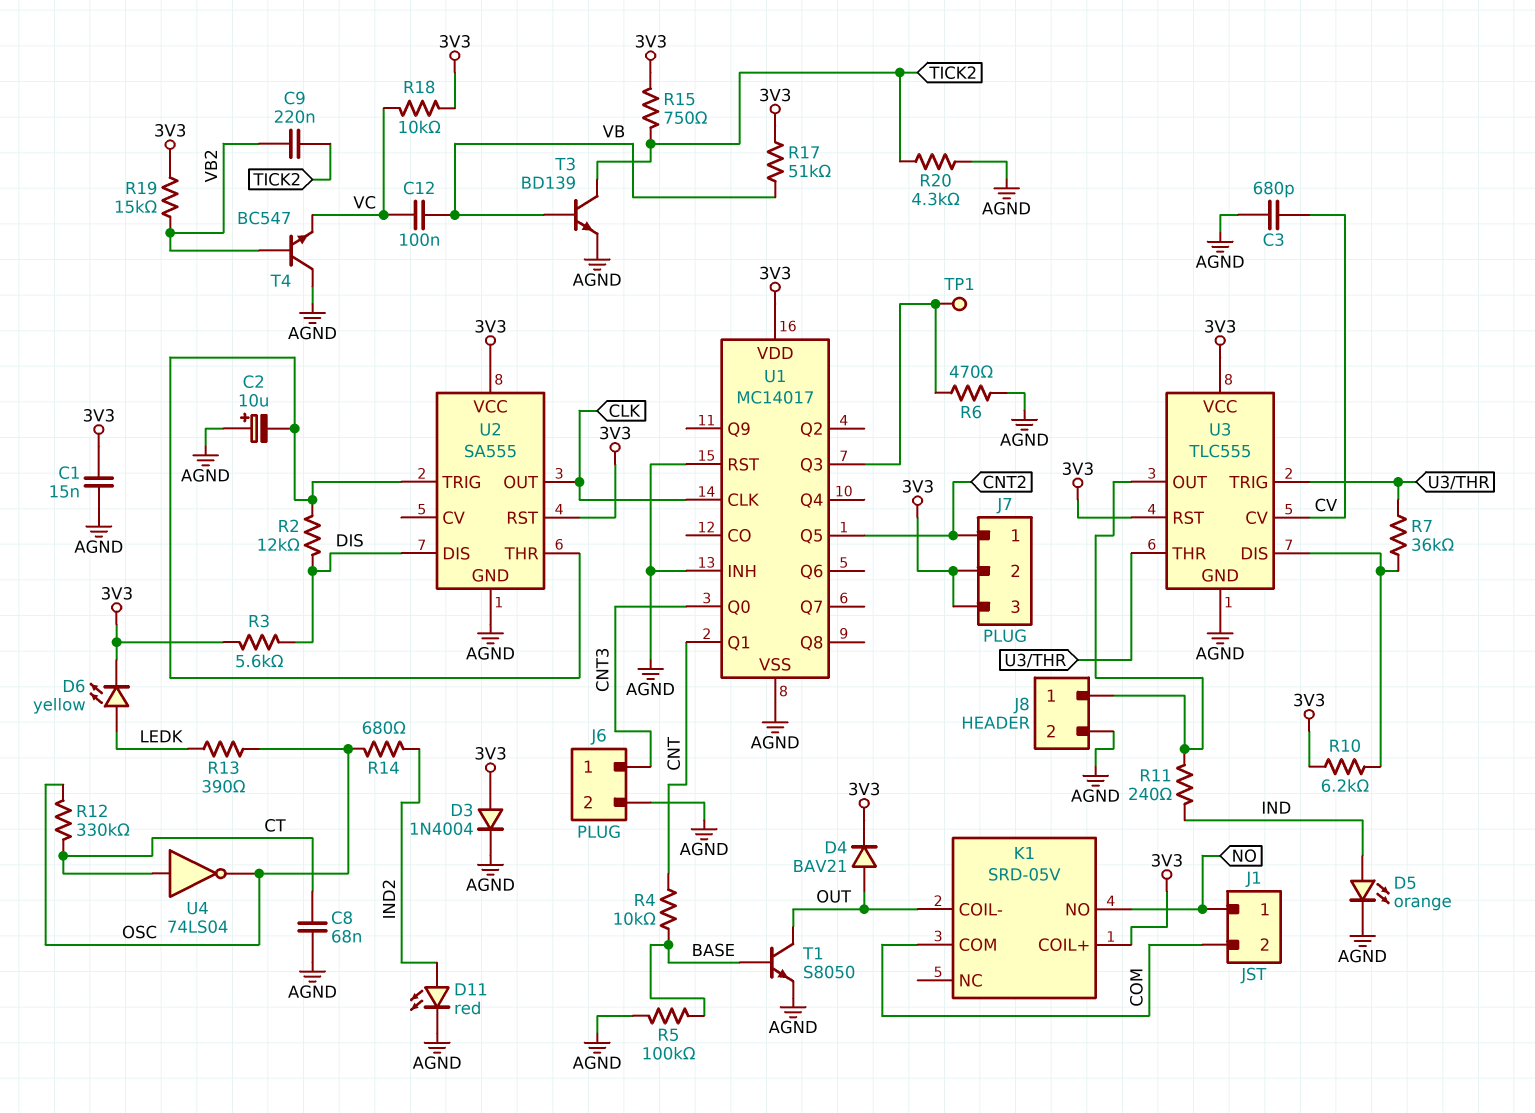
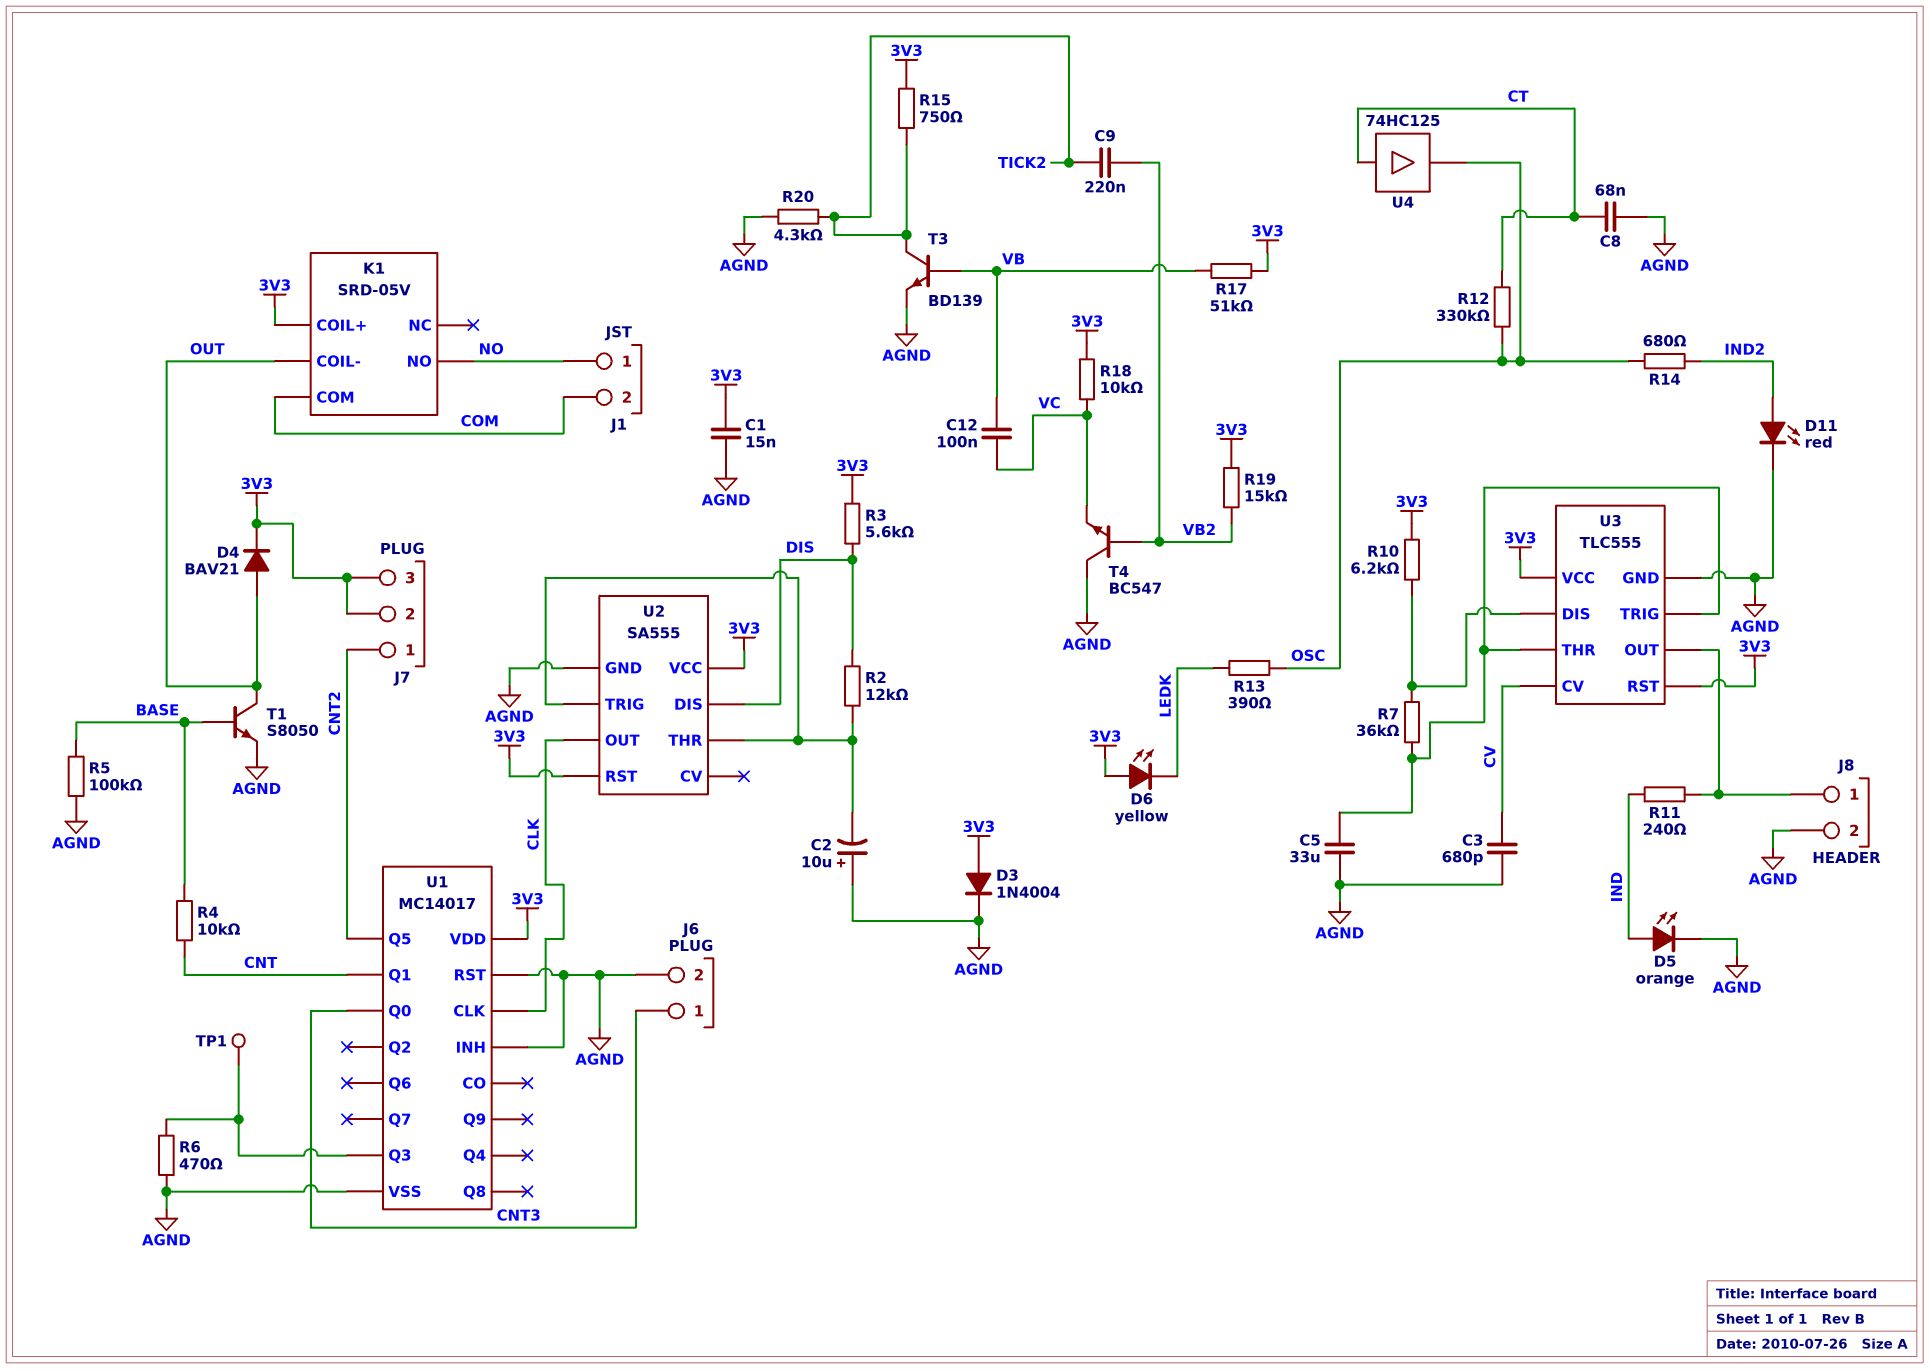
C5: none -> 33uF (AGND, U3/THR)
D6: LED yellow (A LEDK, K 3V3) -> LED yellow (A 3V3, K LEDK)
U4: NOT 74LS04 (in CT, out OSC) -> buffer 74HC125 (in CT, out OSC)

